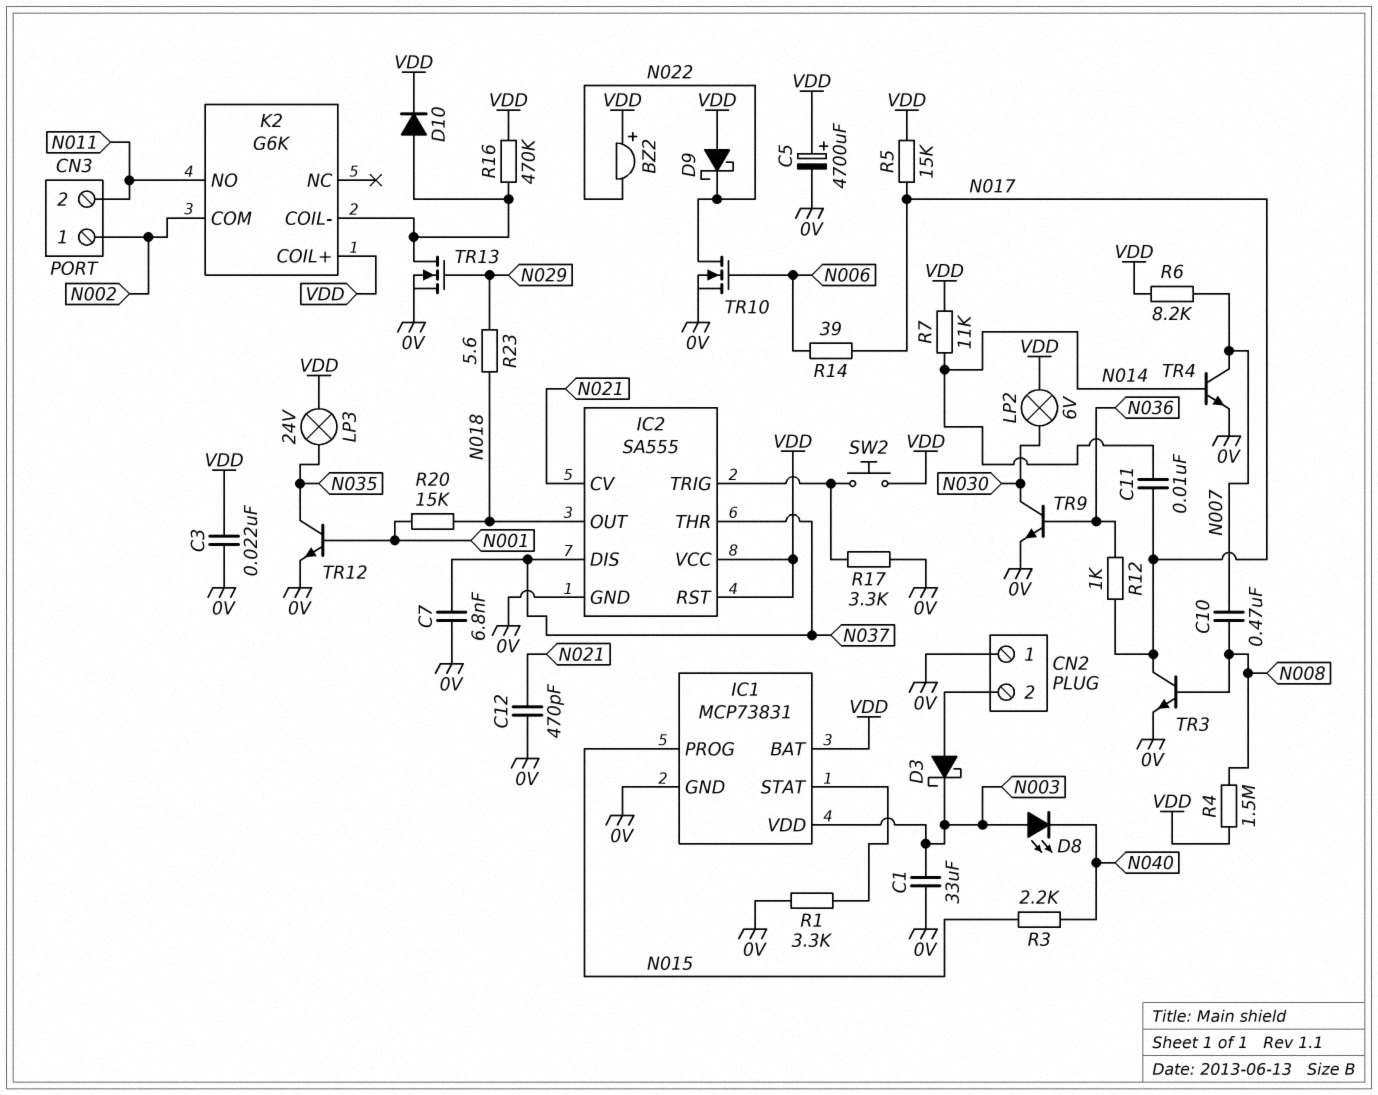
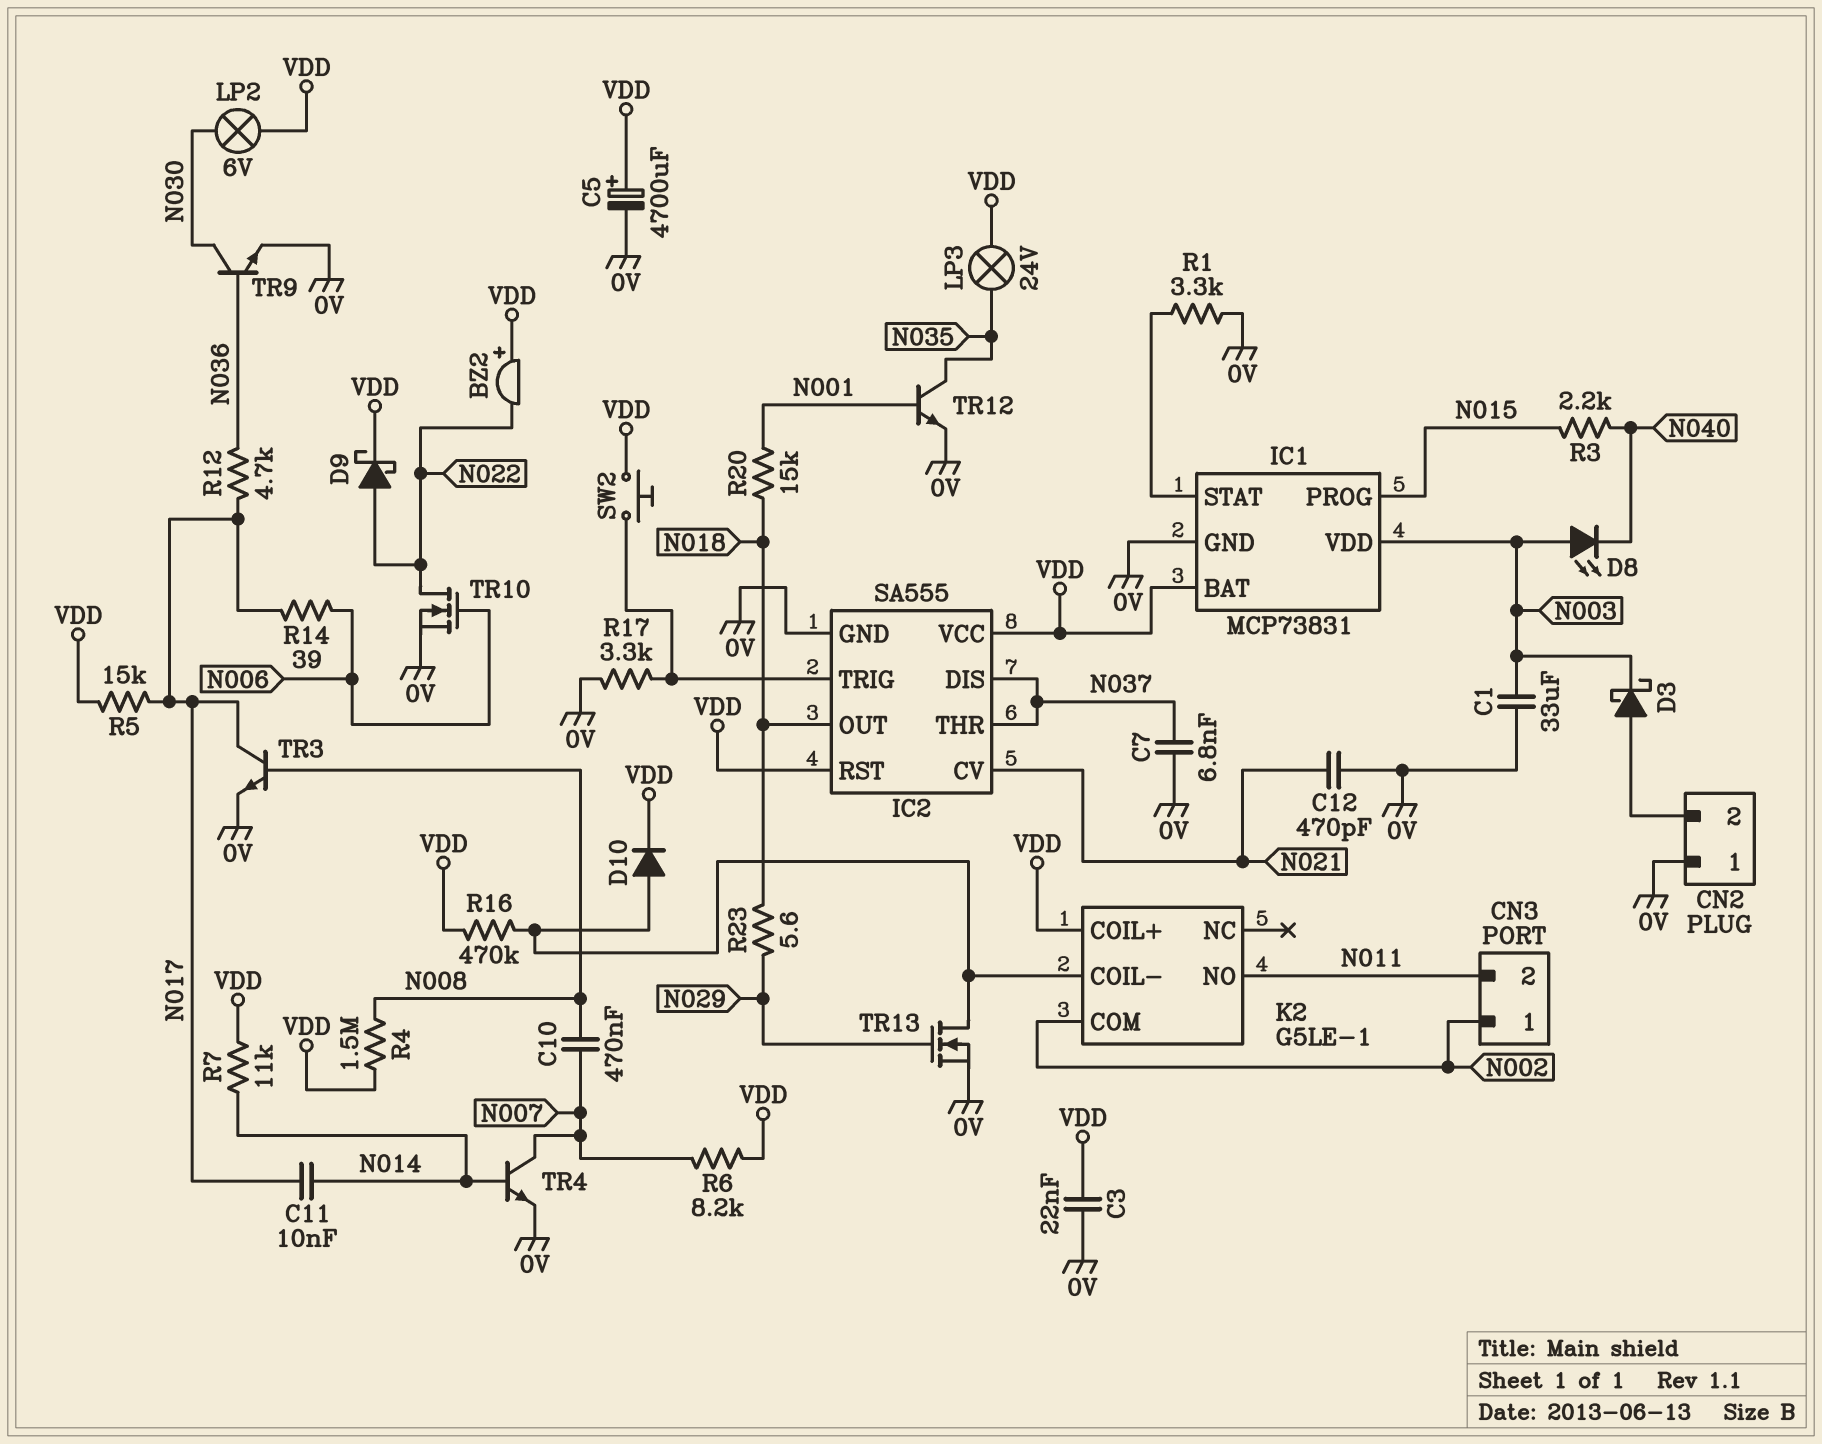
D9: schottky (A VDD, K N022) -> schottky (A N022, K VDD)
K2: G6K -> G5LE-1
R12: 1k (N017, N036) -> 4.7k (N017, N036)

